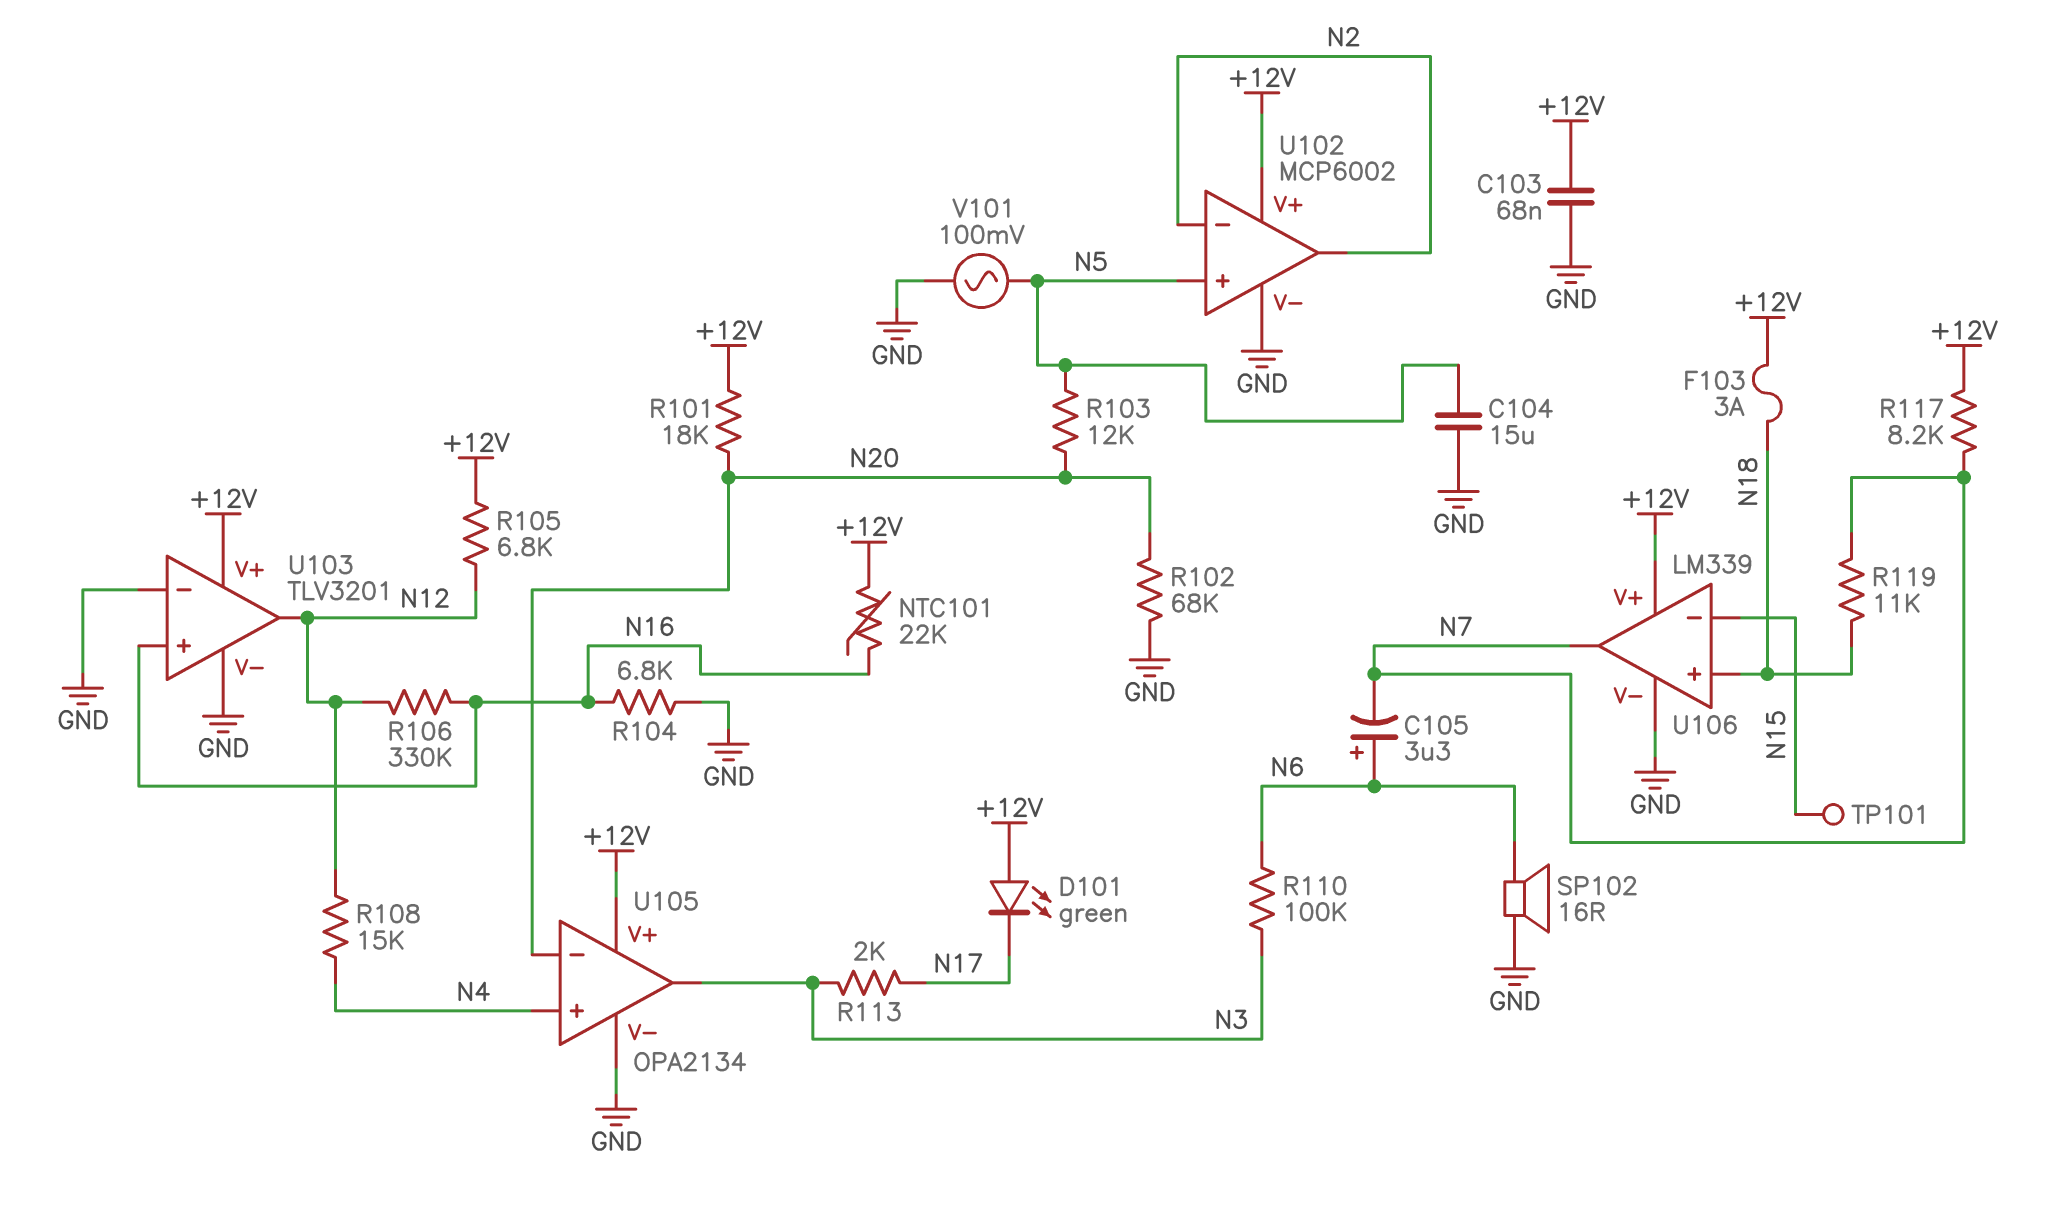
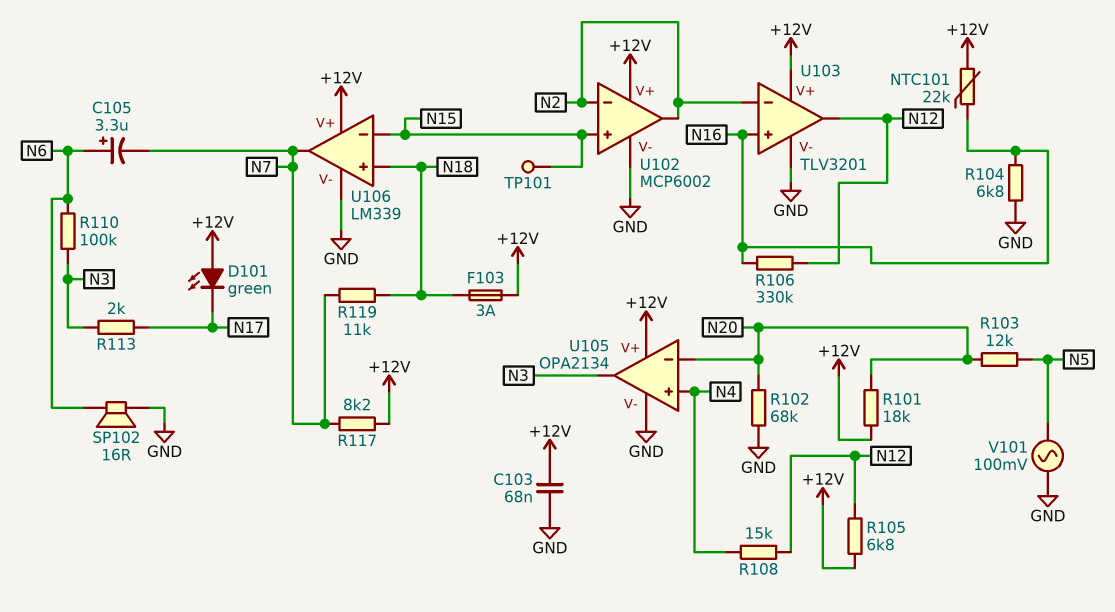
C104: 15uF (GND, N5) -> none
U102 pin in+: N5 -> N15
U103 pin in-: GND -> N2

